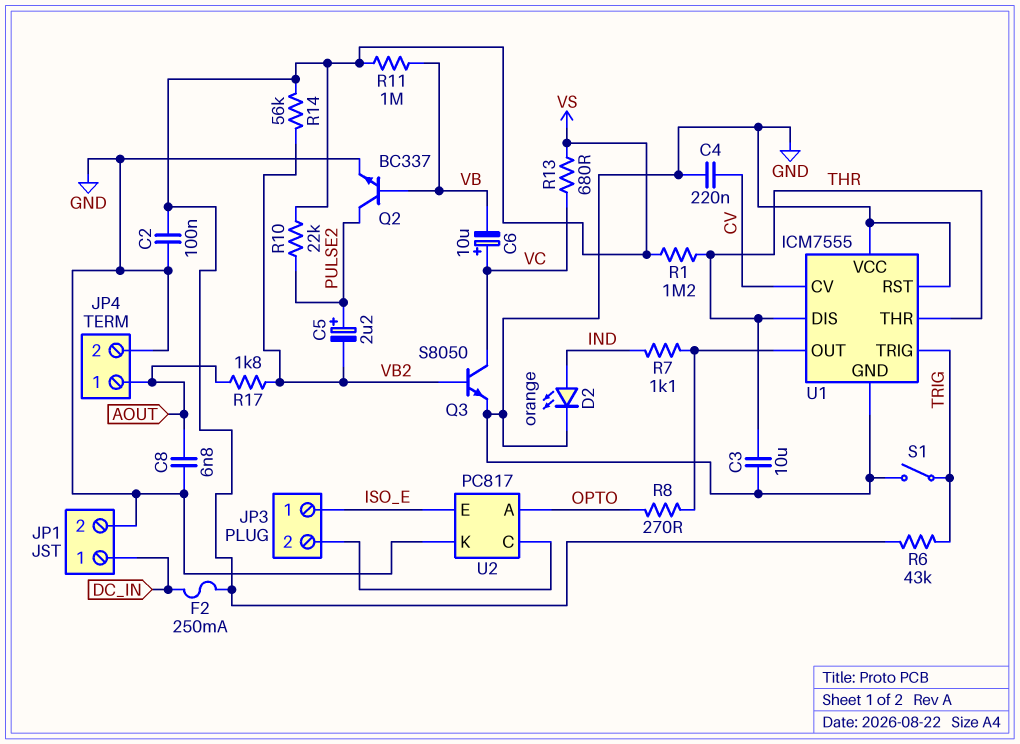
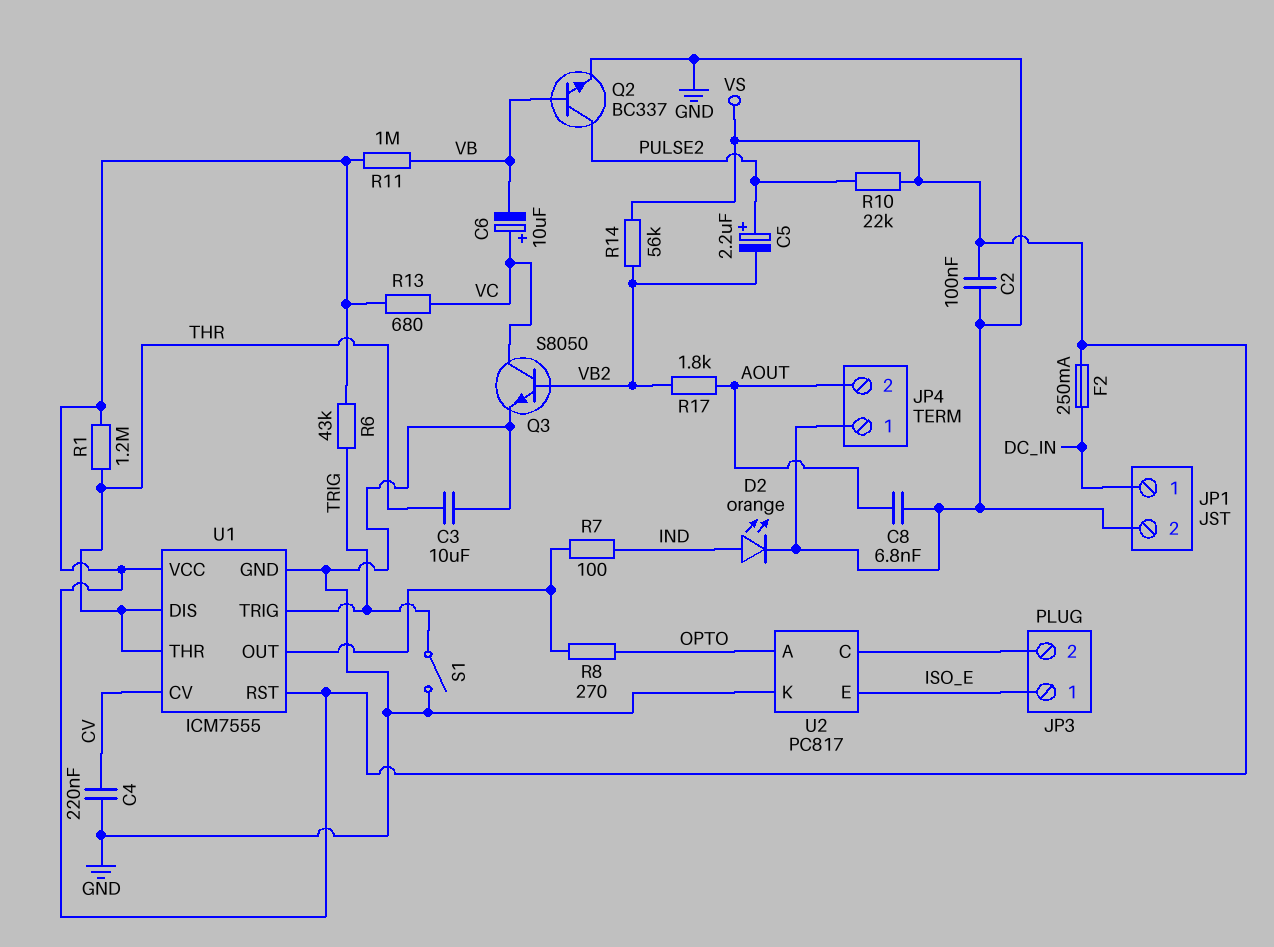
JP4 pin 1: AOUT -> GND
JP4 pin 2: GND -> AOUT
R7: 1.1k (IND, U1/OUT) -> 100 (IND, U1/OUT)
U1 pin RST: GND -> VS
U1 pin VCC: GND -> VS

